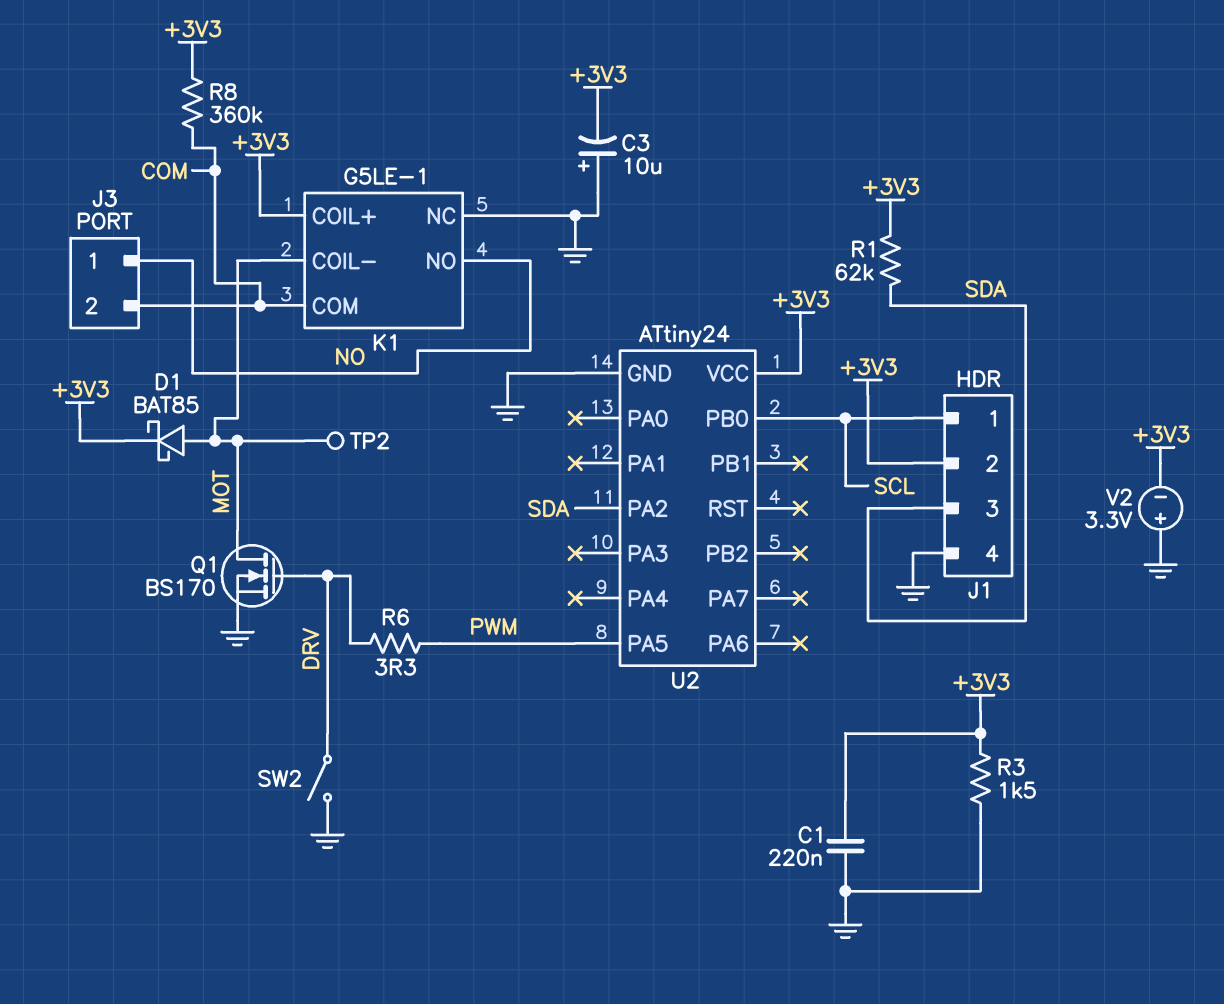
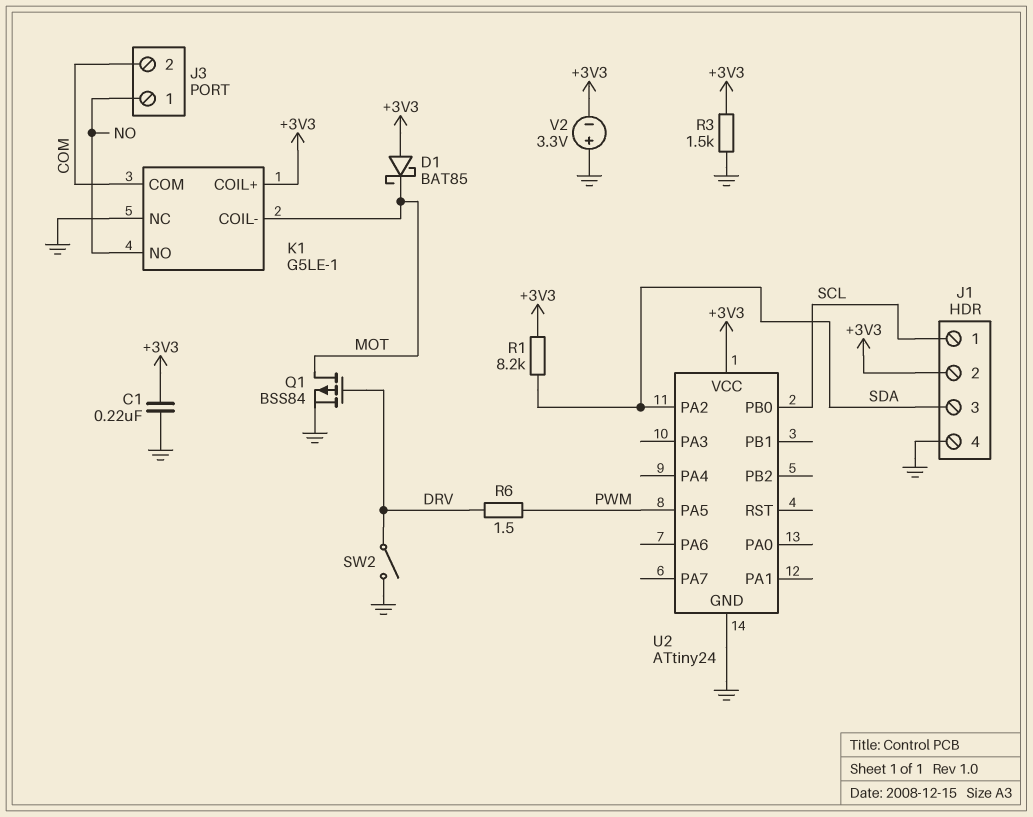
C3: 10uF (plus GND, minus +3V3) -> none
D1: schottky BAT85 (A MOT, K +3V3) -> schottky BAT85 (A +3V3, K MOT)
Q1: NMOS BS170 (G DRV, D MOT, S GND) -> PMOS BSS84 (G DRV, D MOT, S GND)
R1: 62k (+3V3, SDA) -> 8.2k (+3V3, SDA)
R6: 3.3 (DRV, PWM) -> 1.5 (DRV, PWM)
R8: 360k (+3V3, COM) -> none
TP2: test point (MOT) -> none

